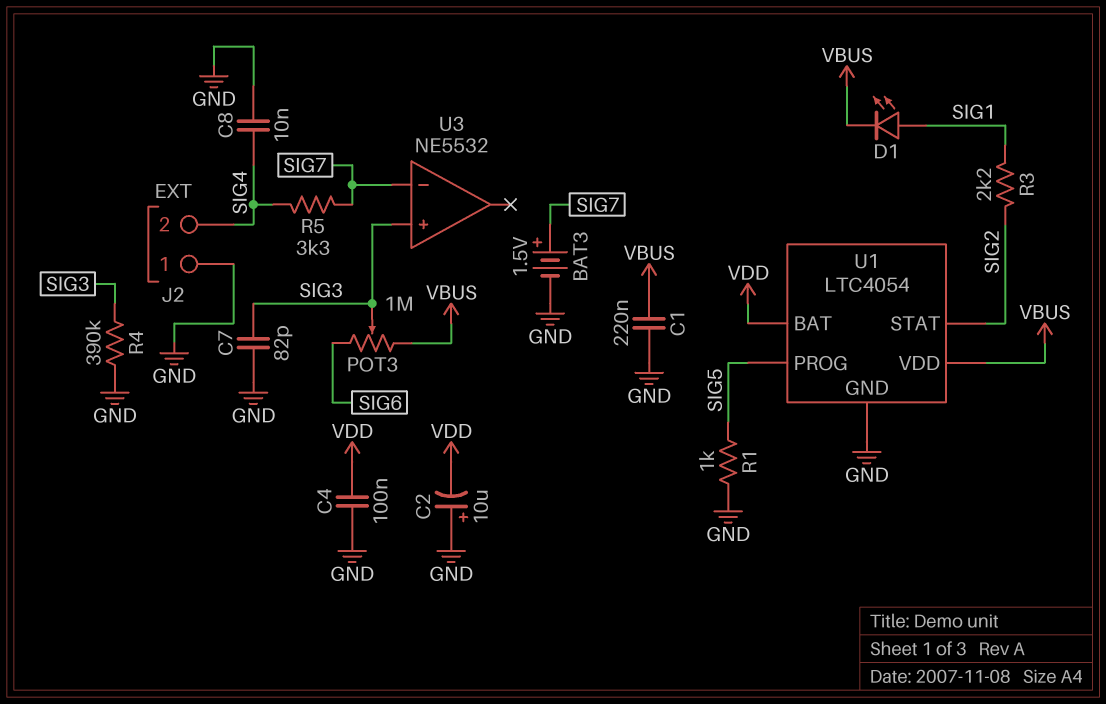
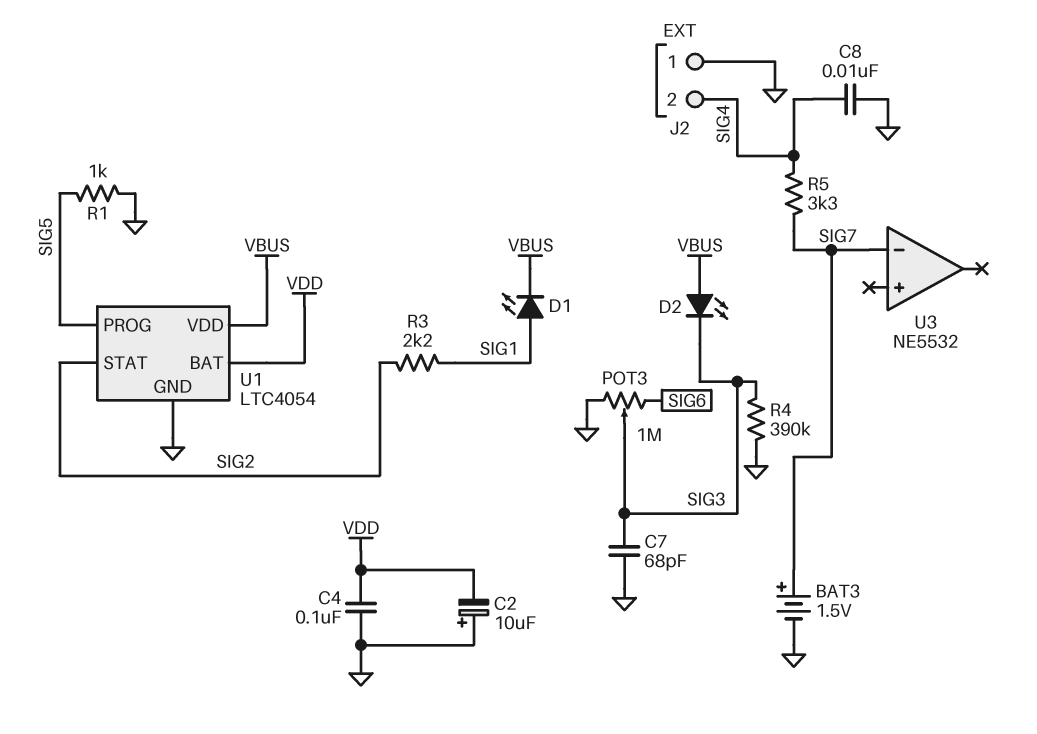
C1: 220nF (GND, VBUS) -> none
C7: 82pF (GND, SIG3) -> 68pF (GND, SIG3)
D2: none -> LED (A VBUS, K SIG3)
POT3: 1M (SIG6, VBUS, wiper SIG3) -> 1M (GND, SIG6, wiper SIG3)
U3 pin in+: SIG3 -> none

